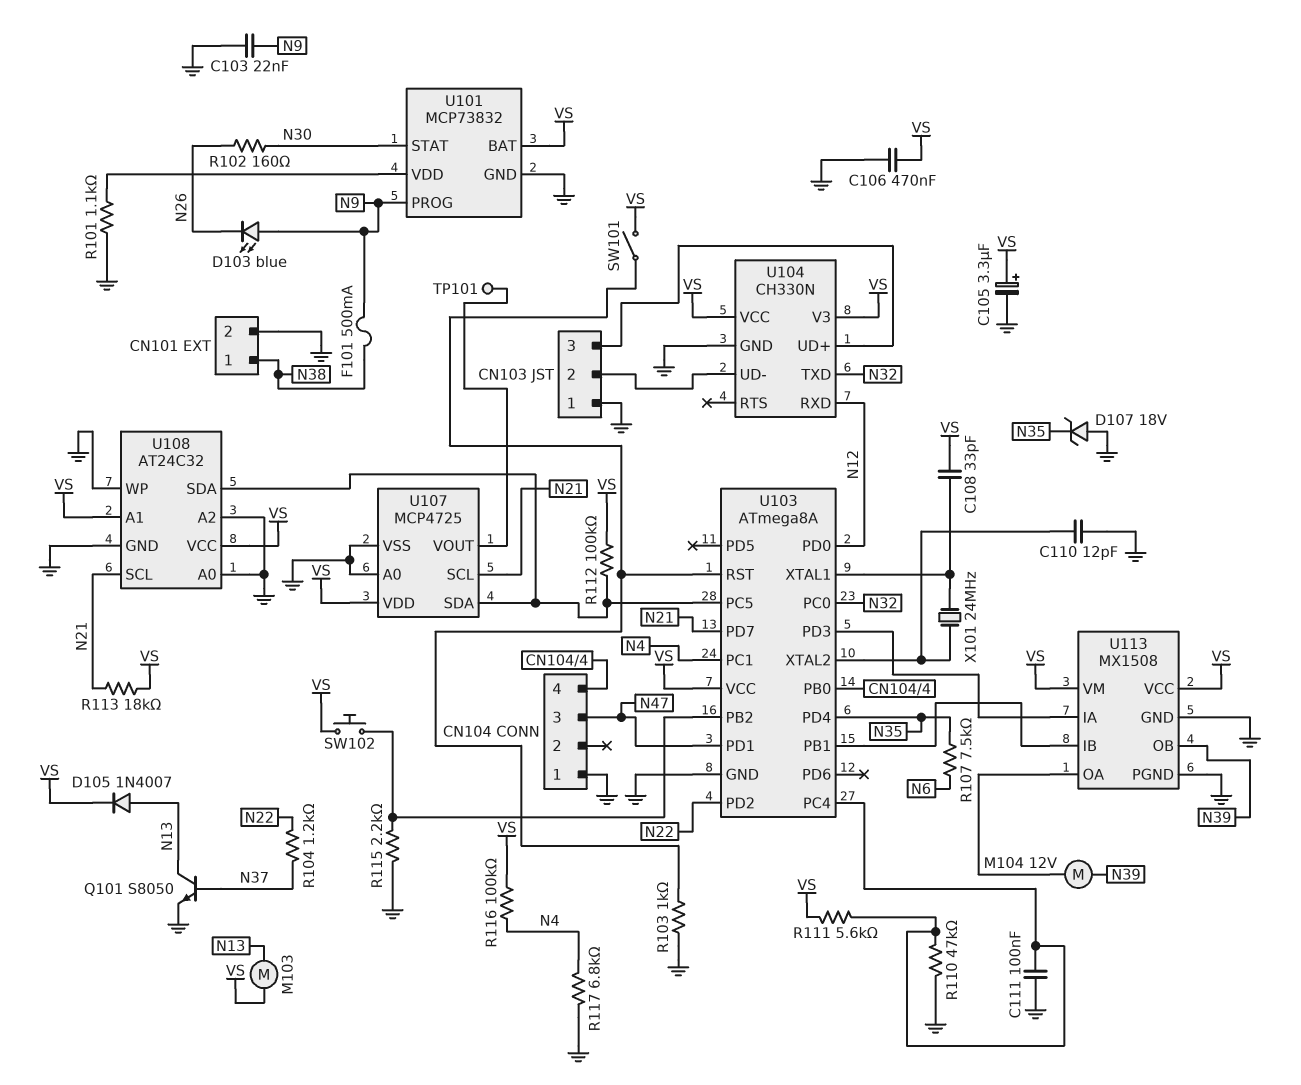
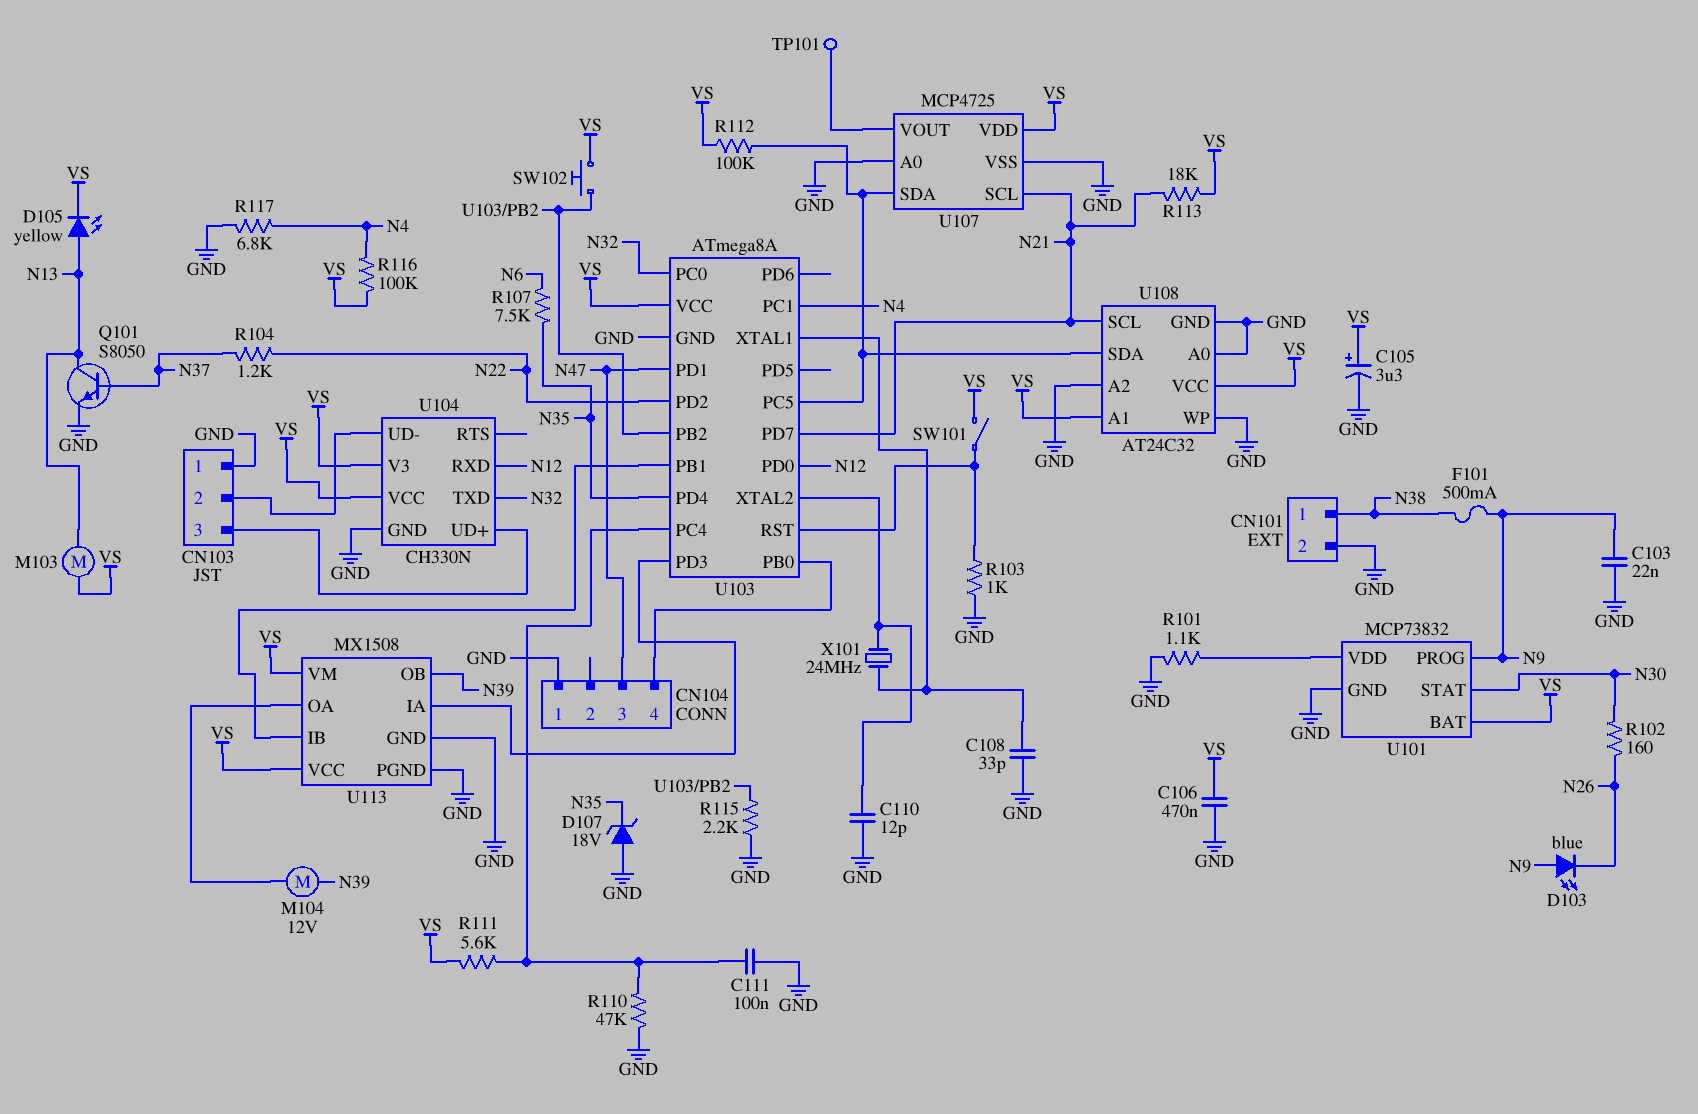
C108: 33pF (U103/XTAL1, VS) -> 33pF (GND, U103/XTAL1)
D105: diode 1N4007 (A N13, K VS) -> LED yellow (A N13, K VS)

